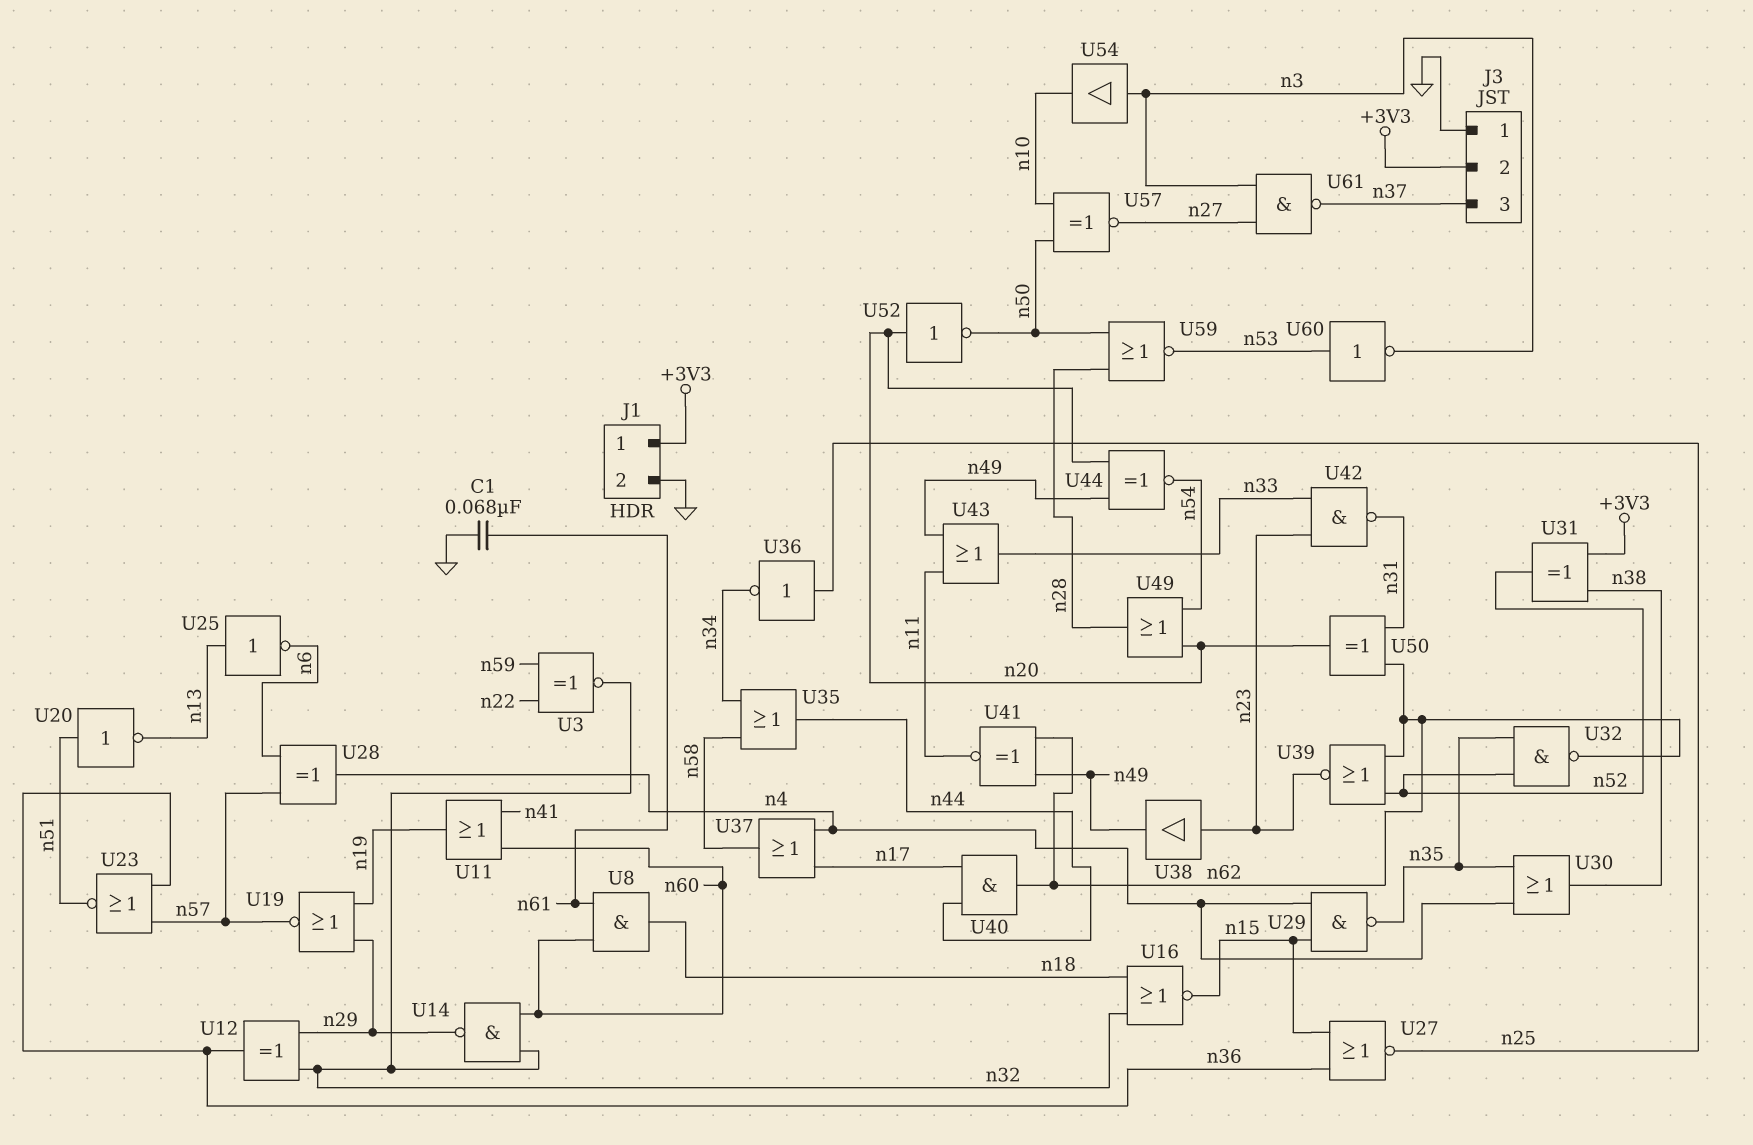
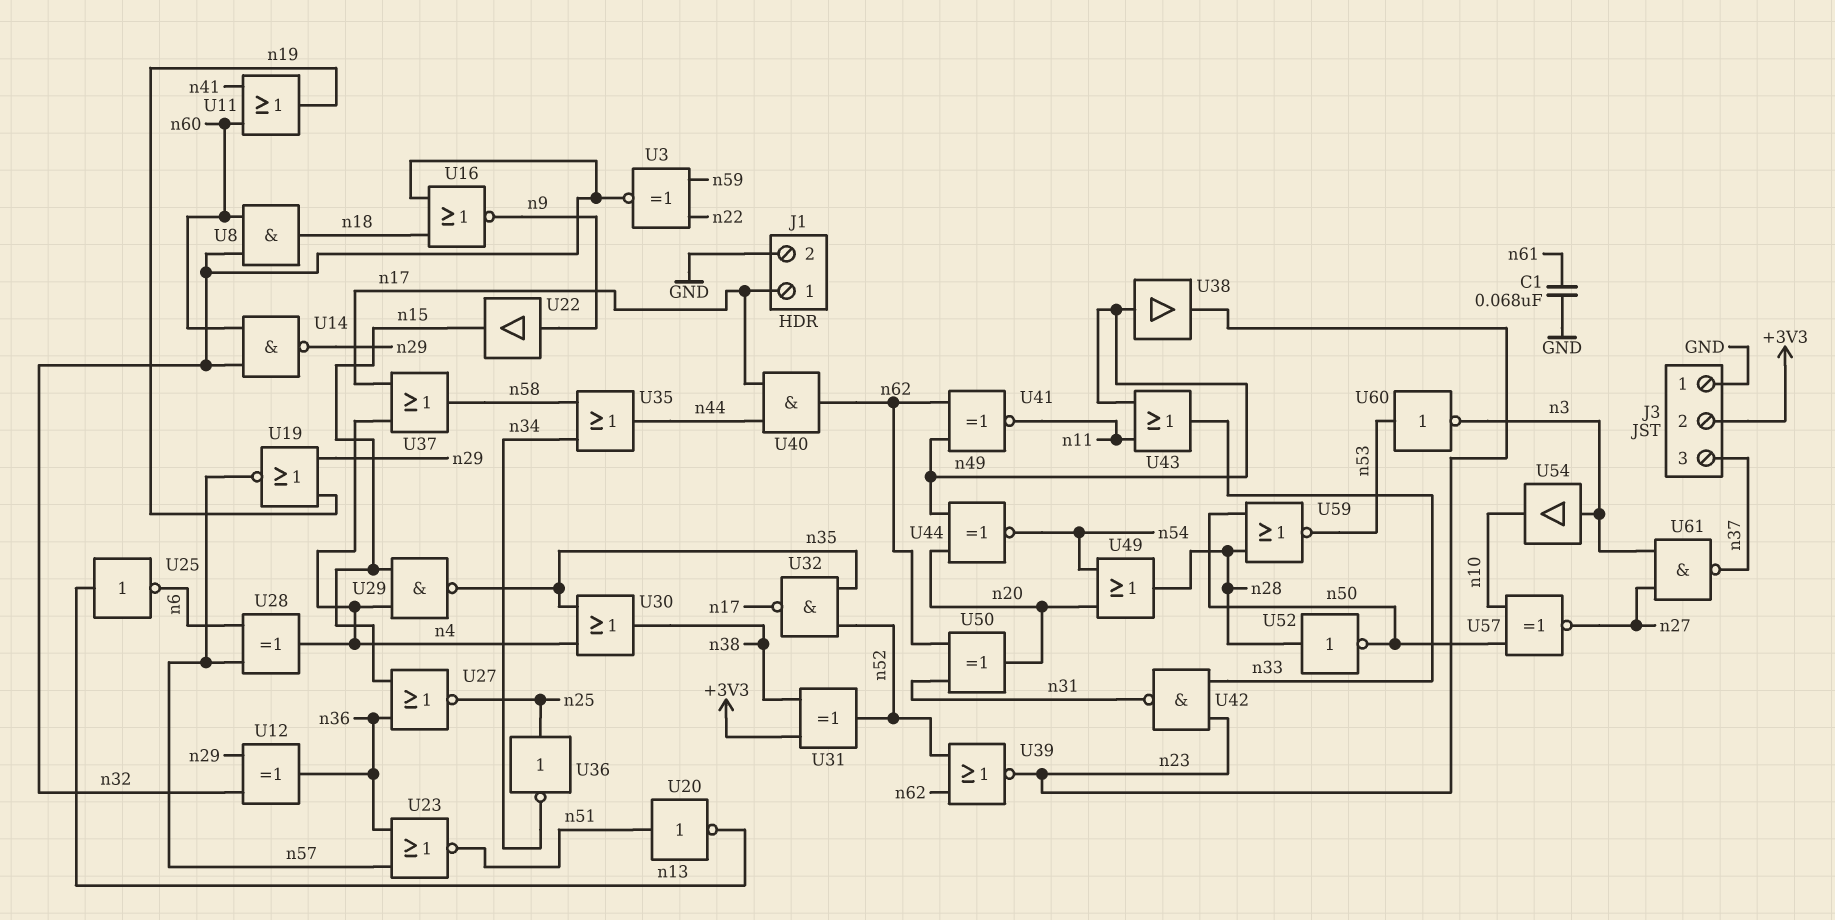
J1 pin 1: +3V3 -> n17
U8: AND (in n60, in n61, out n18) -> AND (in n32, in n60, out n18)
U16: NOR (in n18, in n32, out n15) -> NOR (in n18, in n32, out n9)
U22: none -> buffer (in n9, out n15)
U32: NAND (in n35, in n52, out n62) -> NAND (in n35, in n52, out n17)
U38: buffer (in n23, out n49) -> buffer (in n49, out n23)
U52: NOT (in n20, out n50) -> NOT (in n28, out n50)

